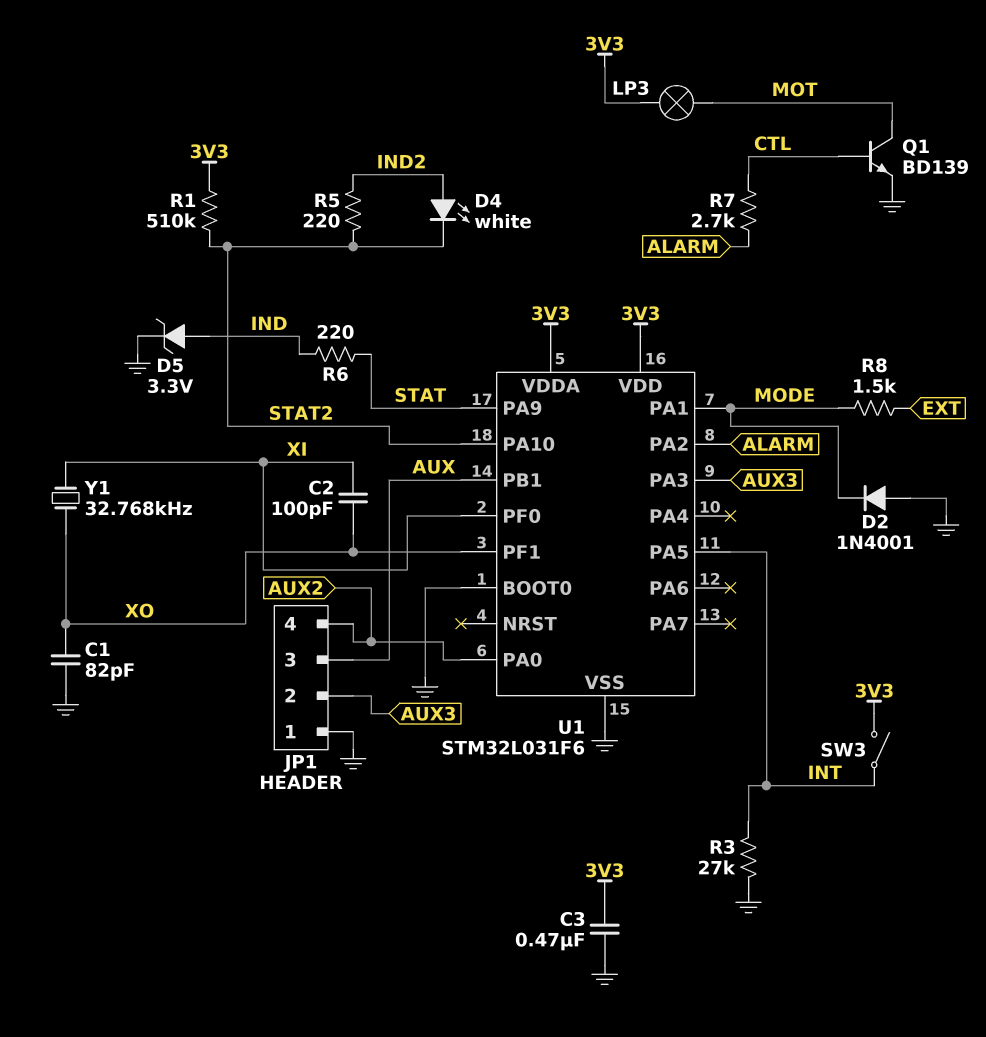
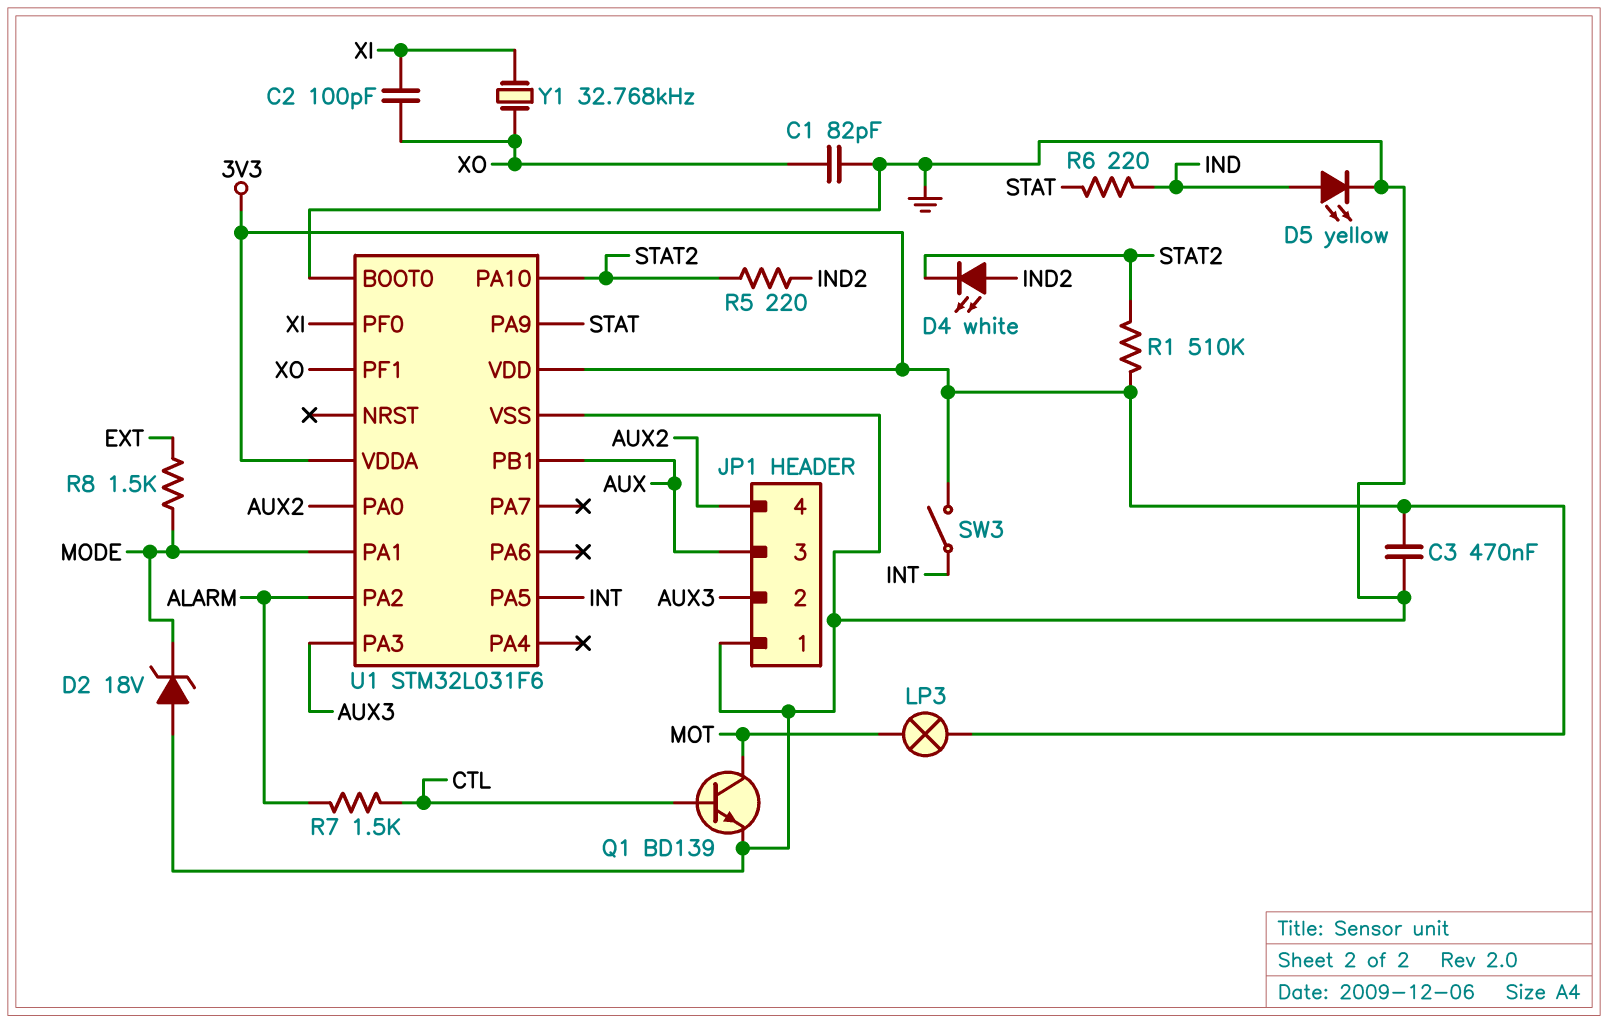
D2: diode 1N4001 (A GND, K MODE) -> zener 18V (A GND, K MODE)
D5: zener 3.3V (A IND, K GND) -> LED yellow (A IND, K GND)
R3: 27k (GND, INT) -> none
R7: 2.7k (ALARM, CTL) -> 1.5k (ALARM, CTL)

